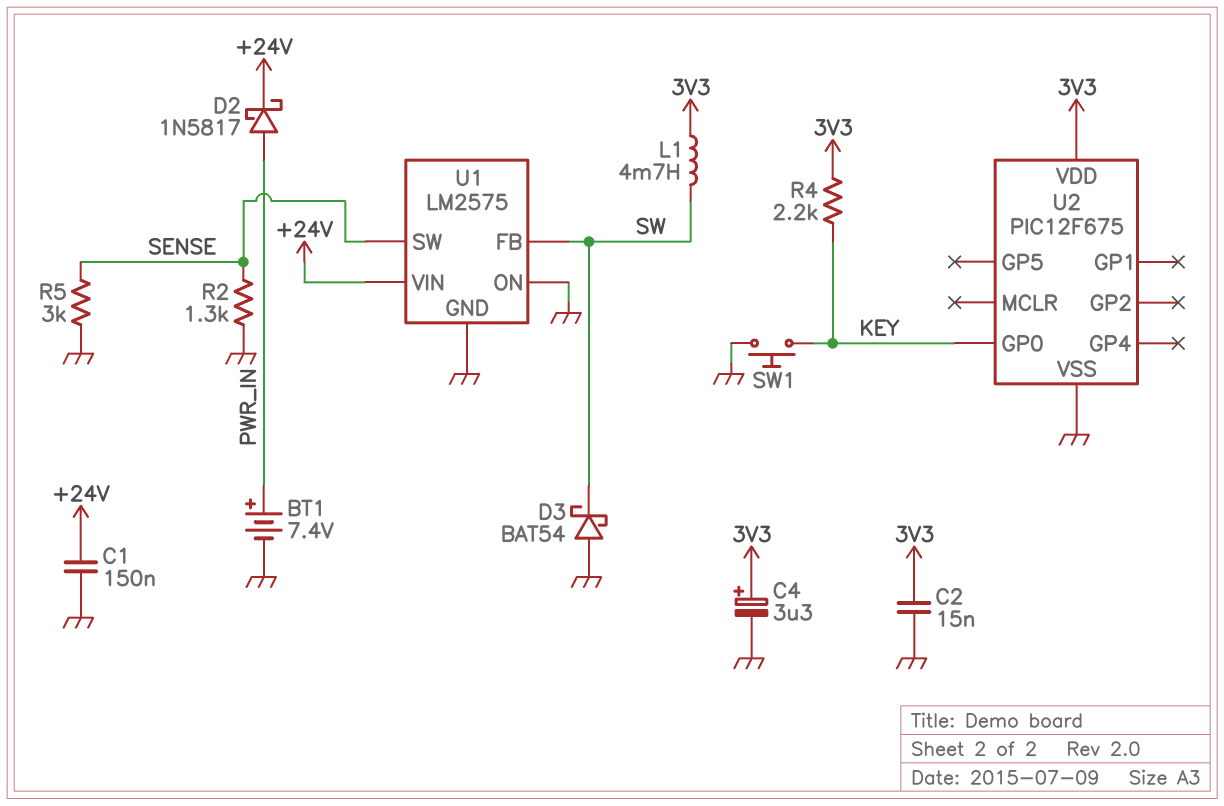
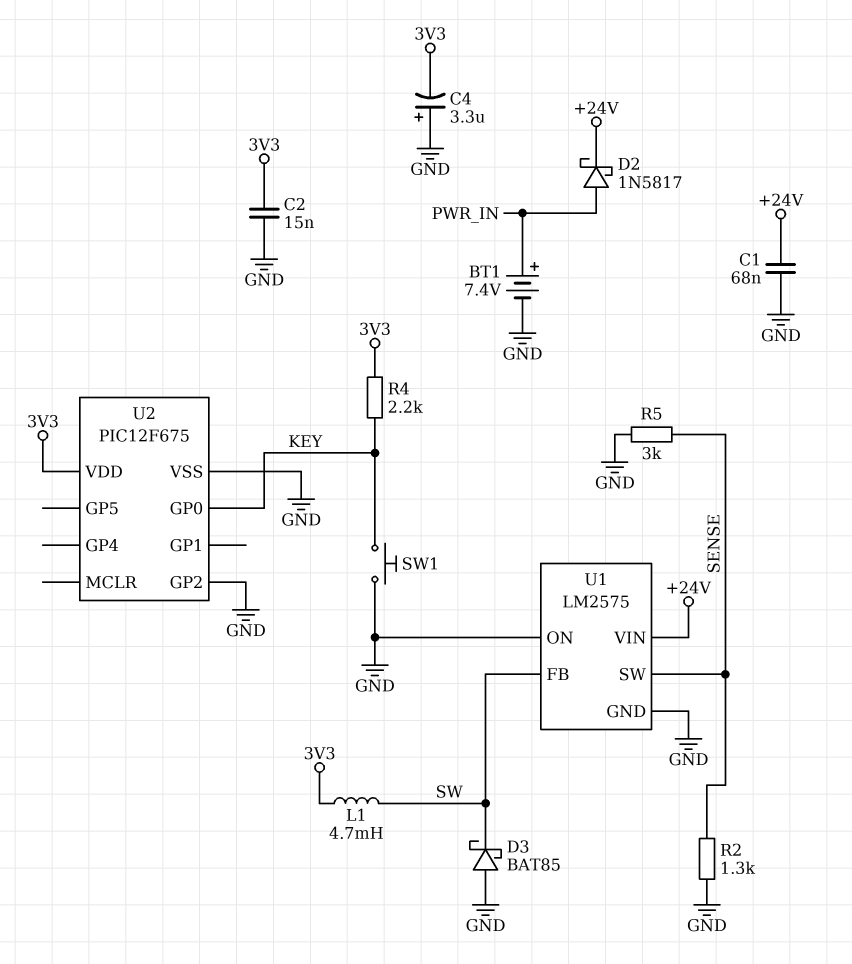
C1: 150nF (+24V, GND) -> 68nF (+24V, GND)
C4: 3.3uF (plus 3V3, minus GND) -> 3.3uF (plus GND, minus 3V3)
D3: schottky BAT54 (A GND, K SW) -> schottky BAT85 (A GND, K SW)
U2 pin GP2: none -> GND

